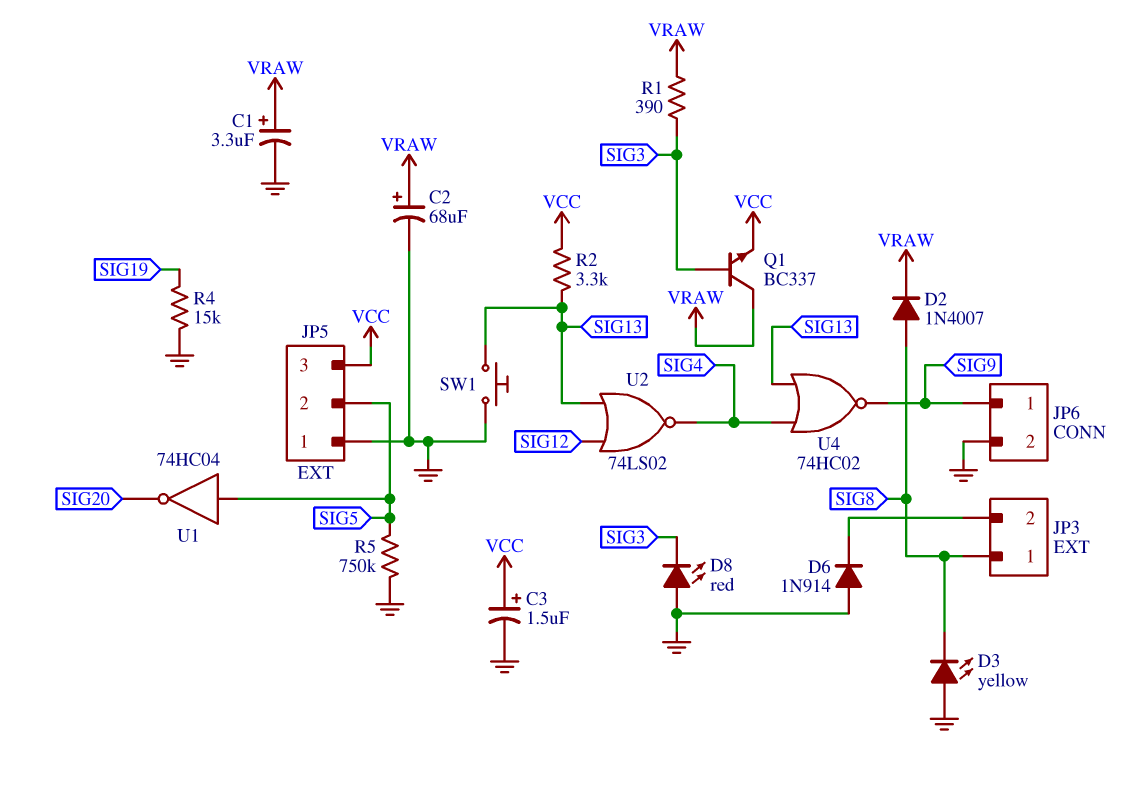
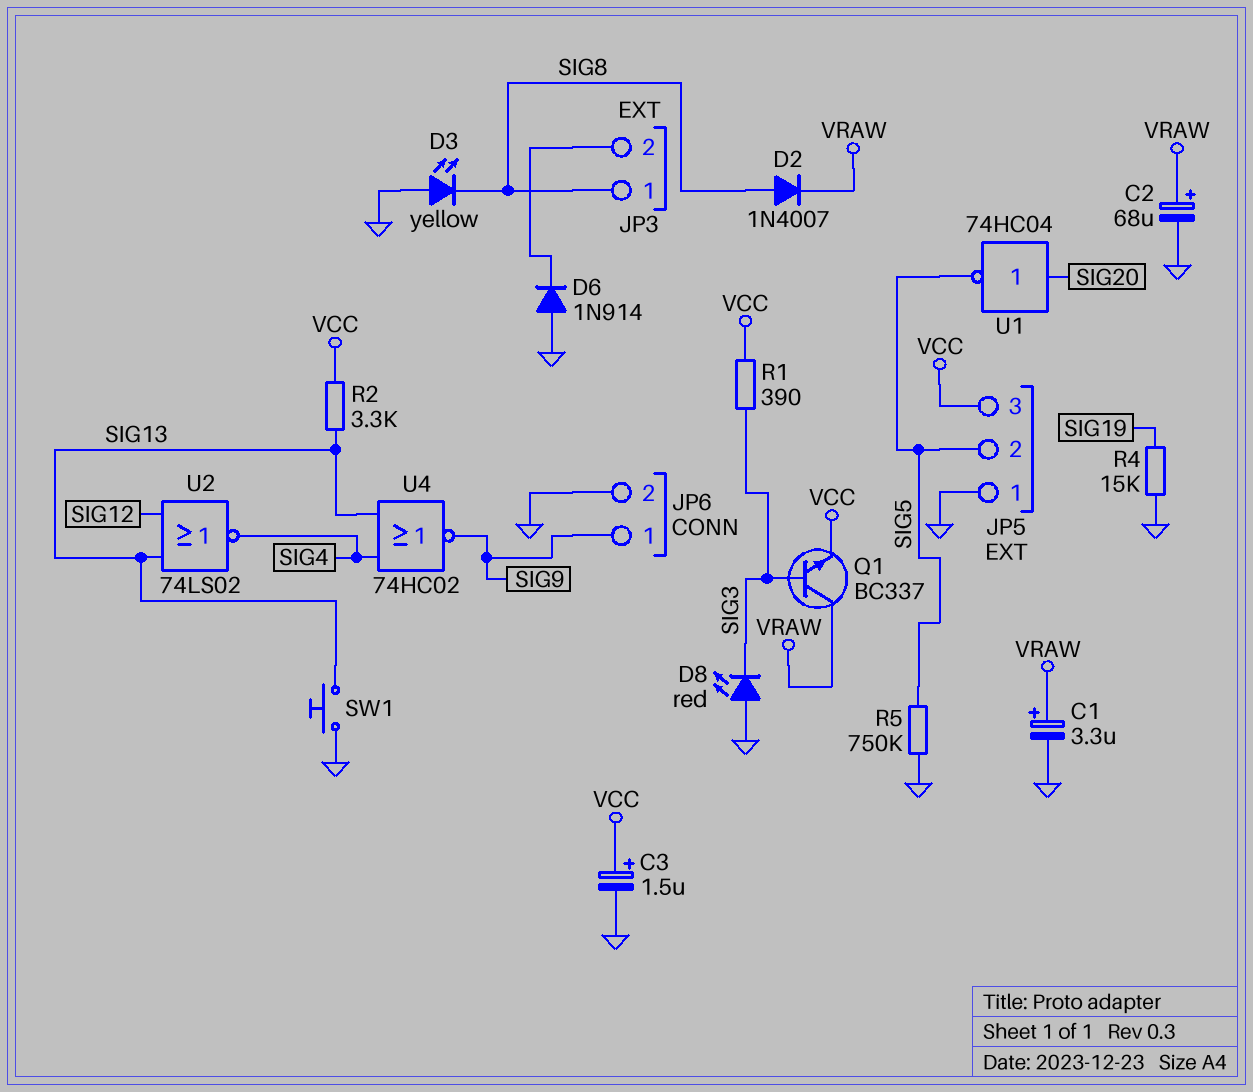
R1: 390 (SIG3, VRAW) -> 390 (SIG3, VCC)
U1: NOT 74HC04 (in SIG5, out SIG20) -> NOT 74HC04 (in SIG20, out SIG5)

